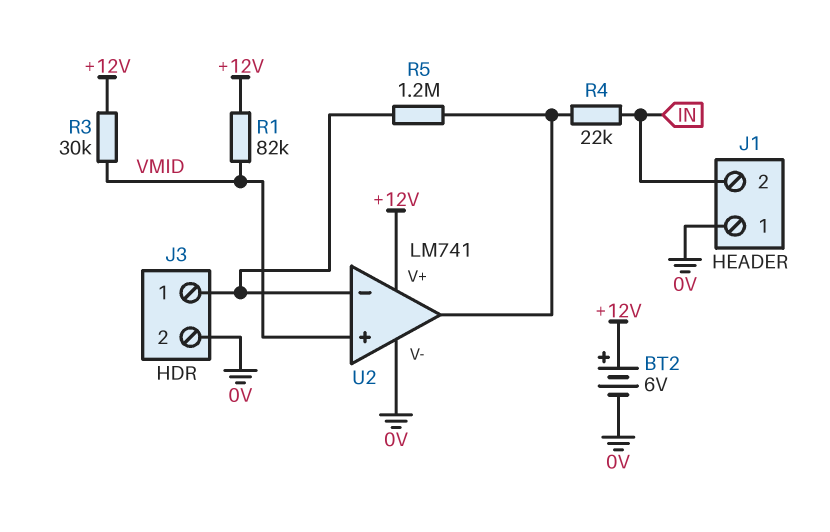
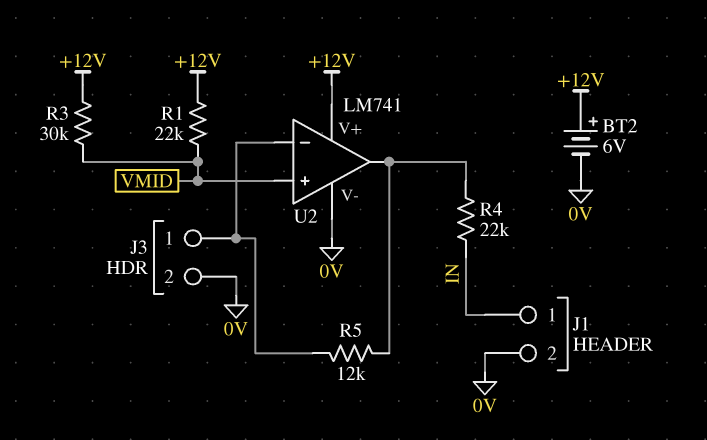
J1 pin 1: 0V -> IN
J1 pin 2: IN -> 0V
R1: 82k (+12V, VMID) -> 22k (+12V, VMID)
R5: 1.2M (J3/1, U2/out) -> 12k (J3/1, U2/out)

